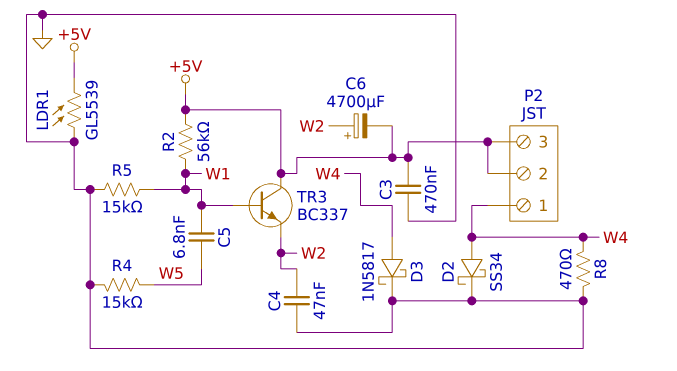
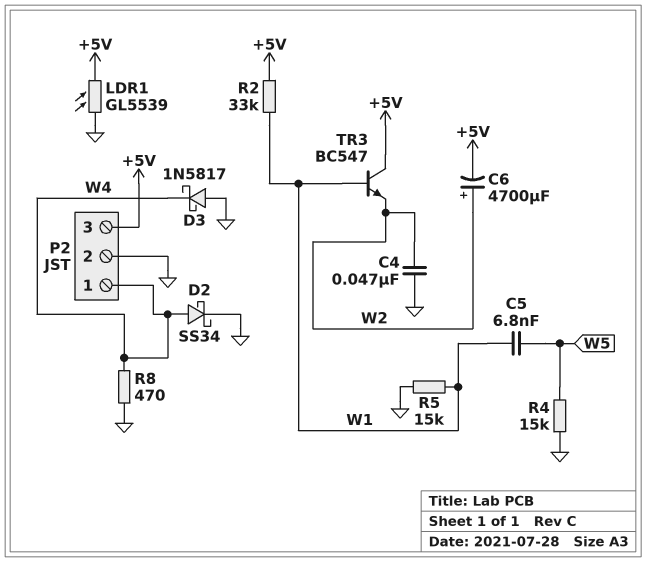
C3: 470nF (+5V, GND) -> none
D3: schottky 1N5817 (A W4, K GND) -> schottky 1N5817 (A GND, K W4)
P2 pin 2: +5V -> GND
R2: 56k (+5V, W1) -> 33k (+5V, W1)
TR3: NPN BC337 (B W1, C +5V, E W2) -> NPN BC547 (B W1, C +5V, E W2)

